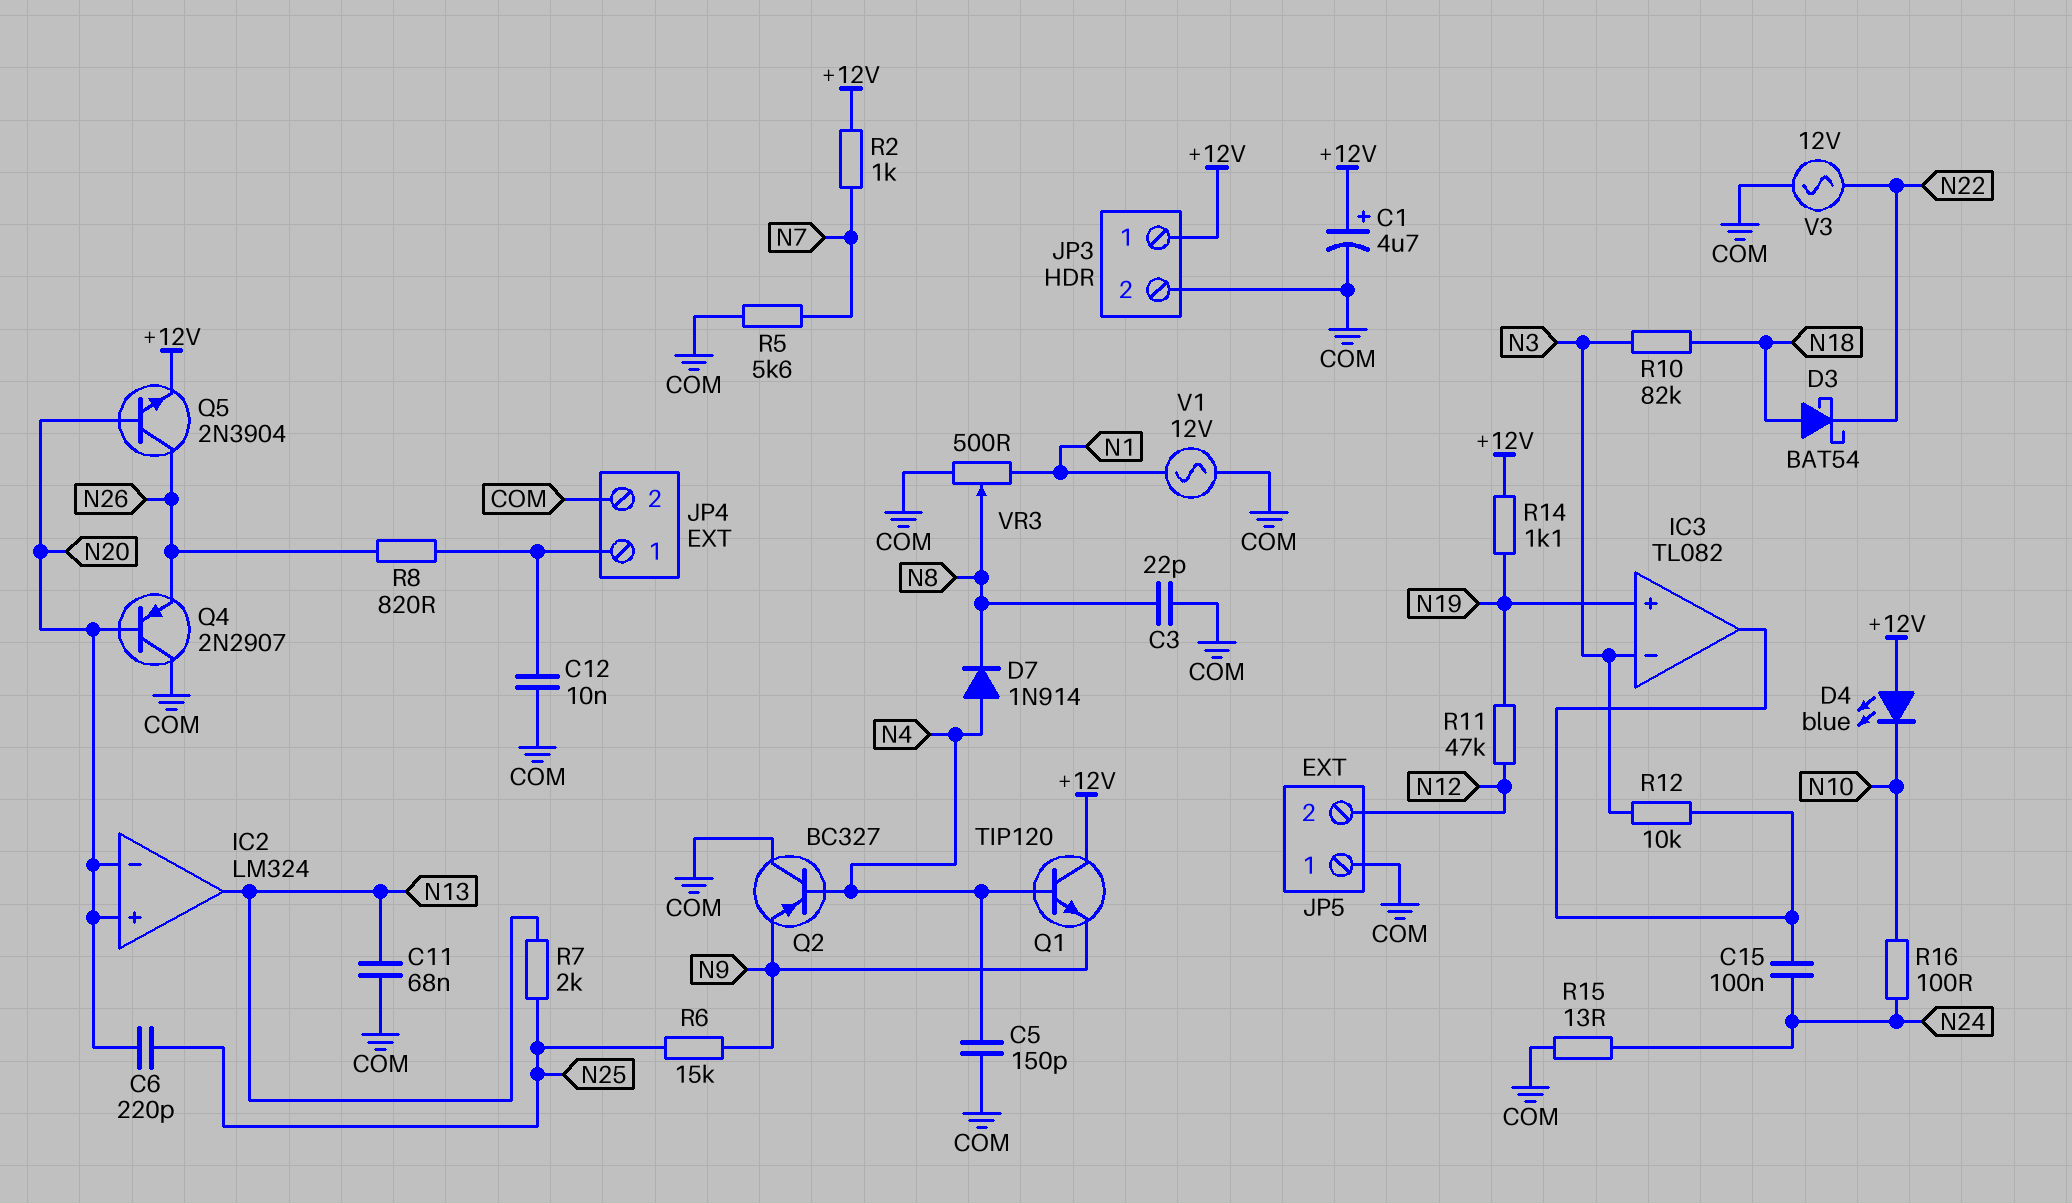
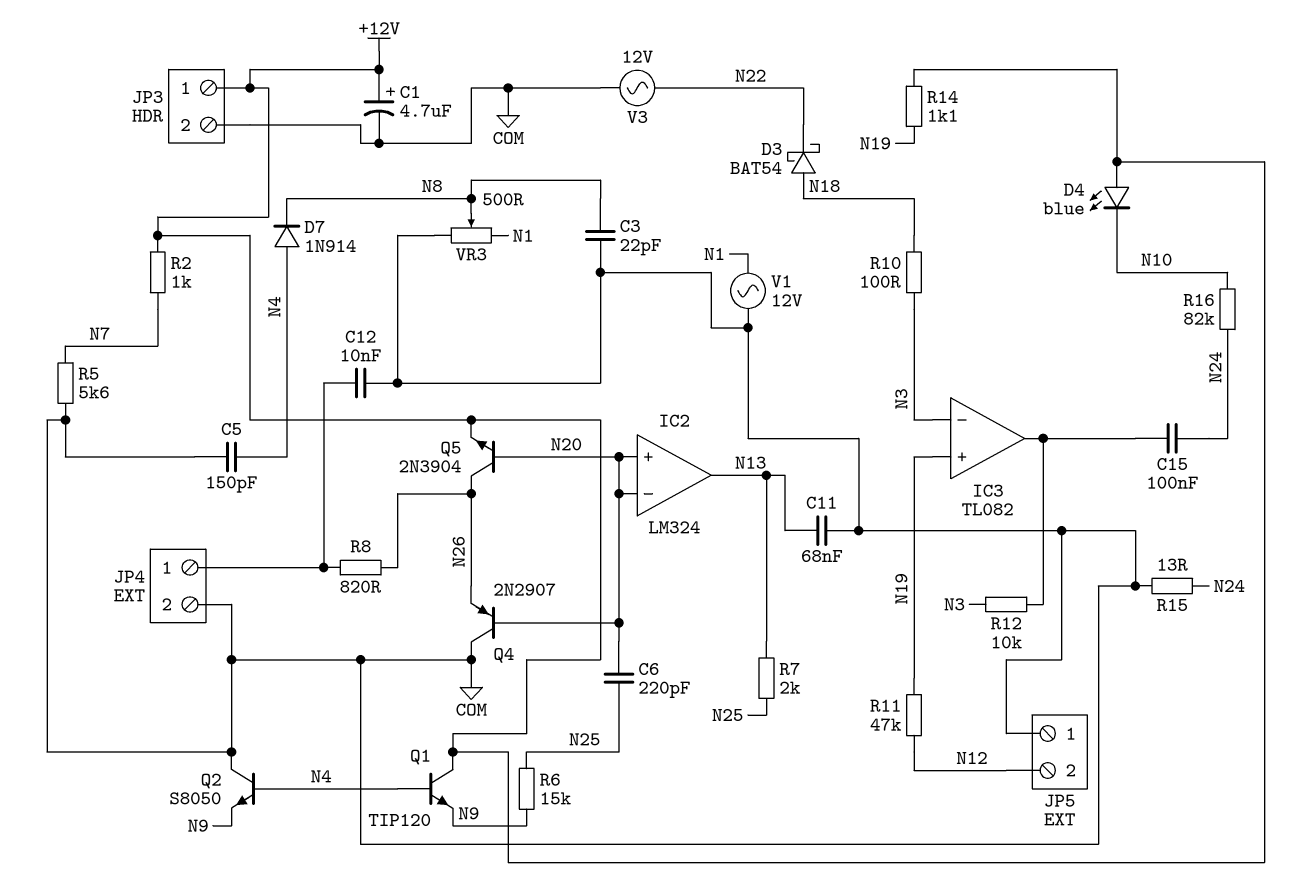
Q2: PNP BC327 (B N4, C COM, E N9) -> NPN S8050 (B N4, C COM, E N9)
R10: 82k (N3, N18) -> 100 (N3, N18)
R16: 100 (N10, N24) -> 82k (N10, N24)

